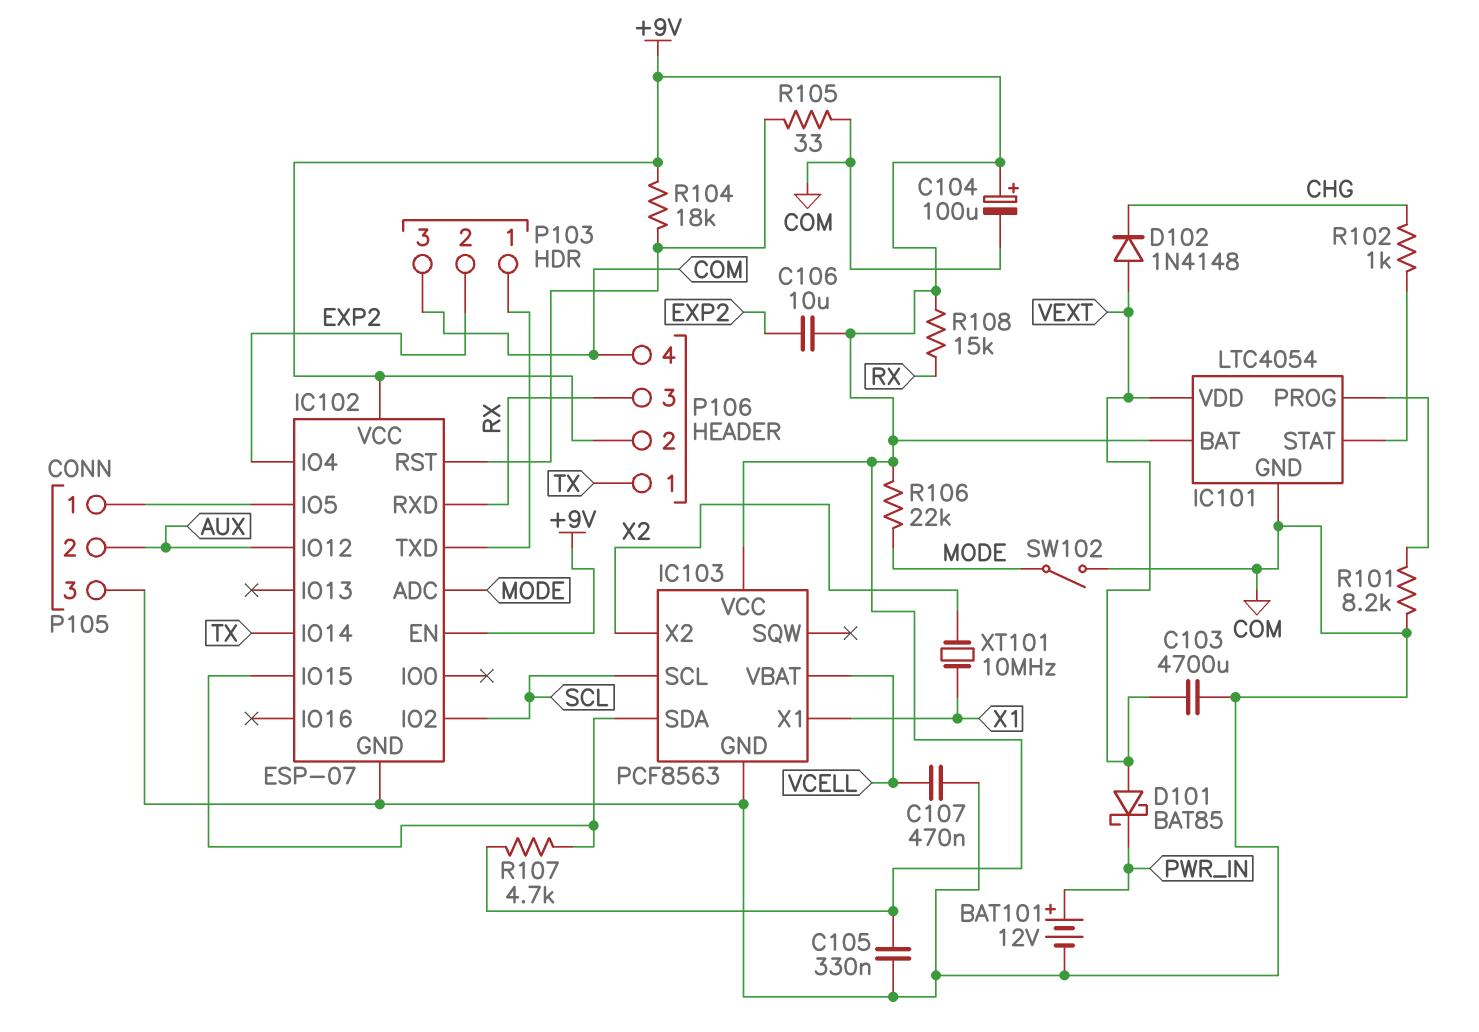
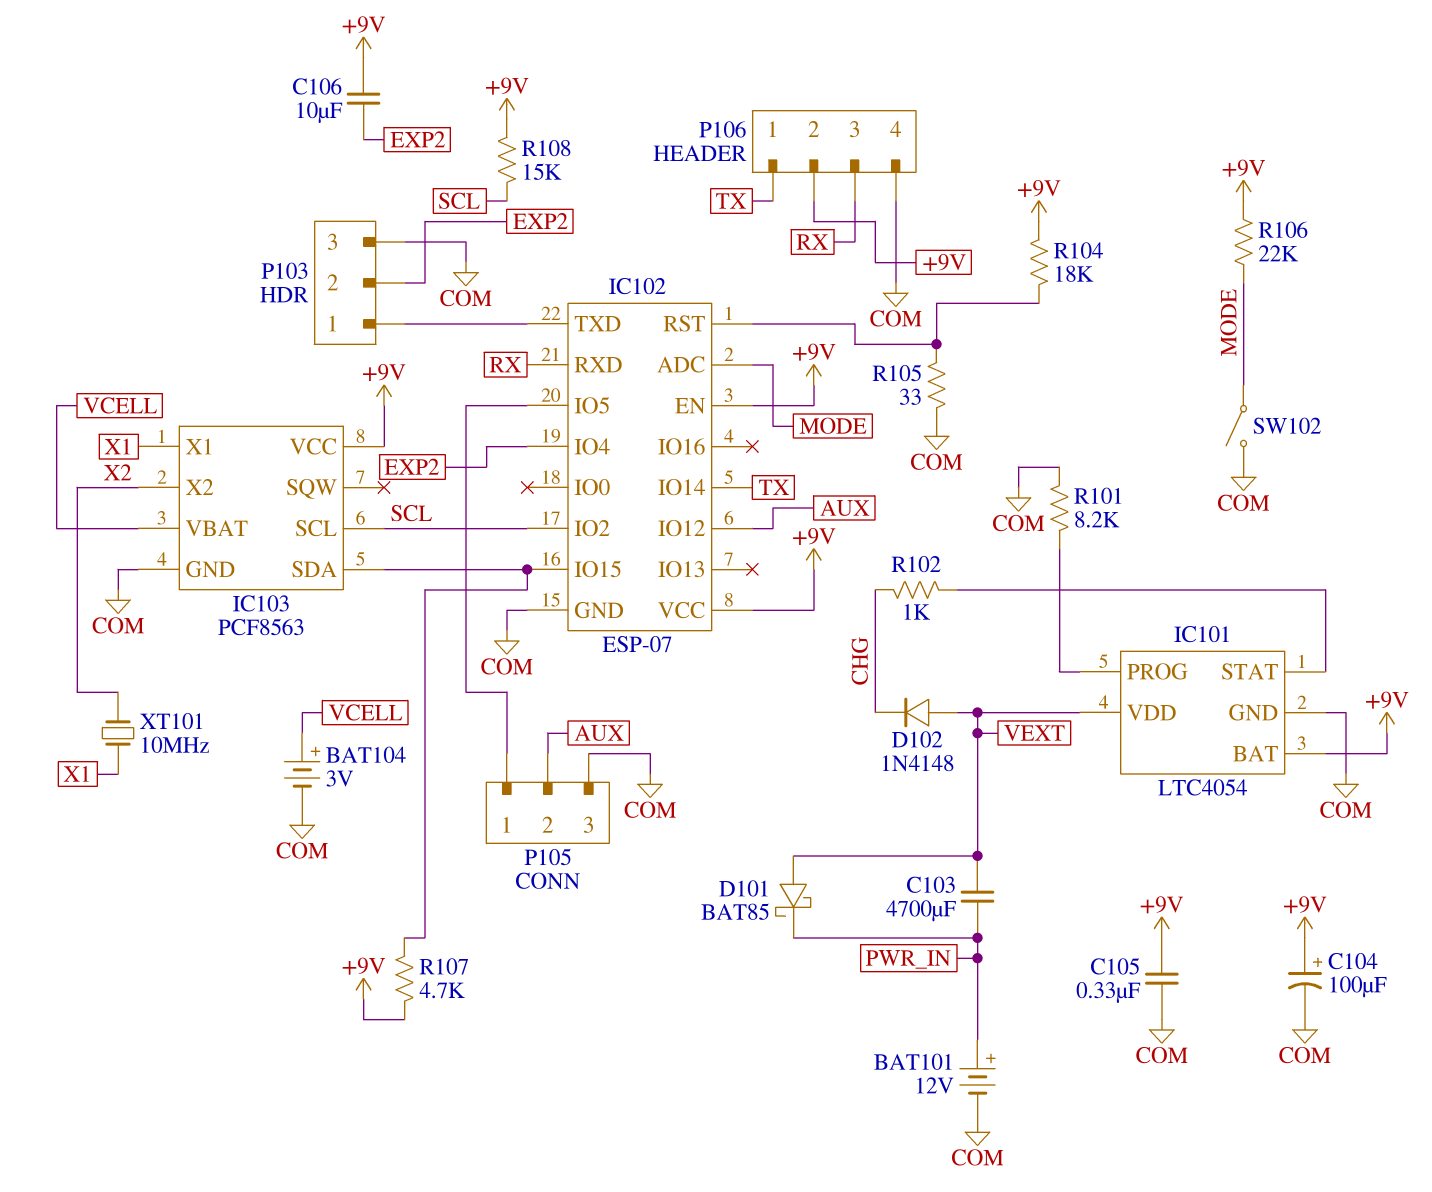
BAT104: none -> 3V (plus VCELL, minus COM)
C103: 4700uF (COM, VEXT) -> 4700uF (PWR_IN, VEXT)
C107: 470nF (COM, VCELL) -> none
R108: 15k (+9V, RX) -> 15k (+9V, SCL)

